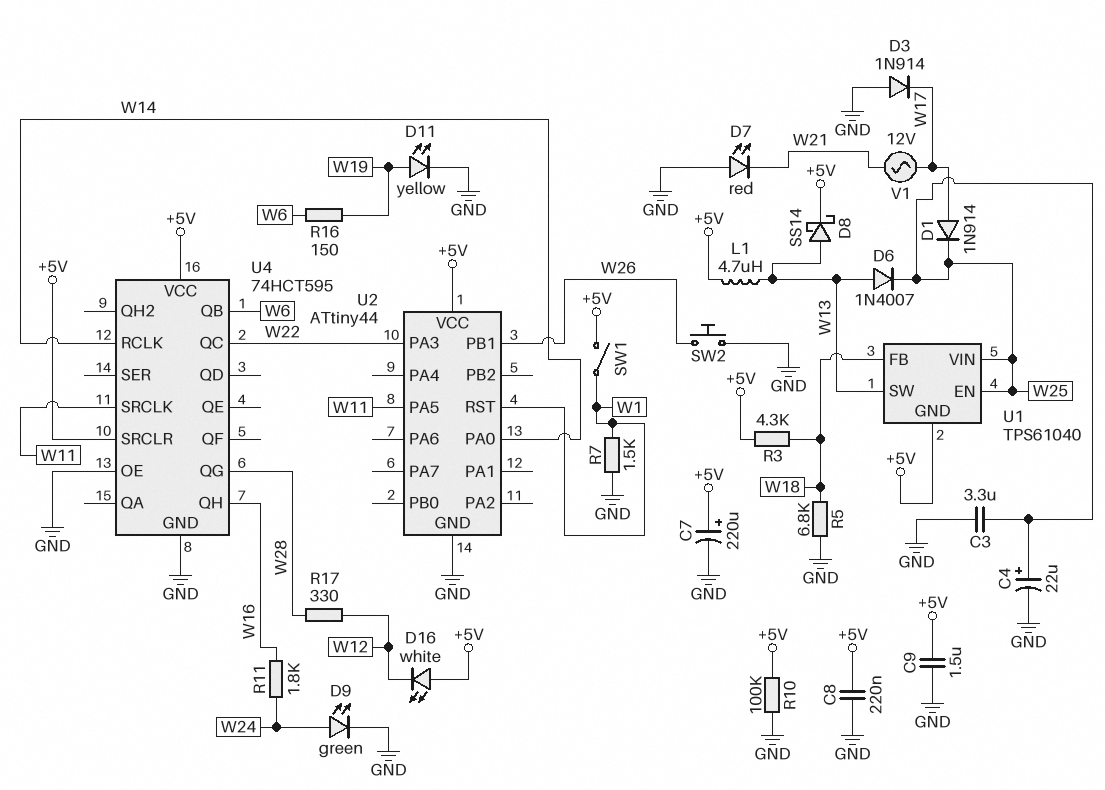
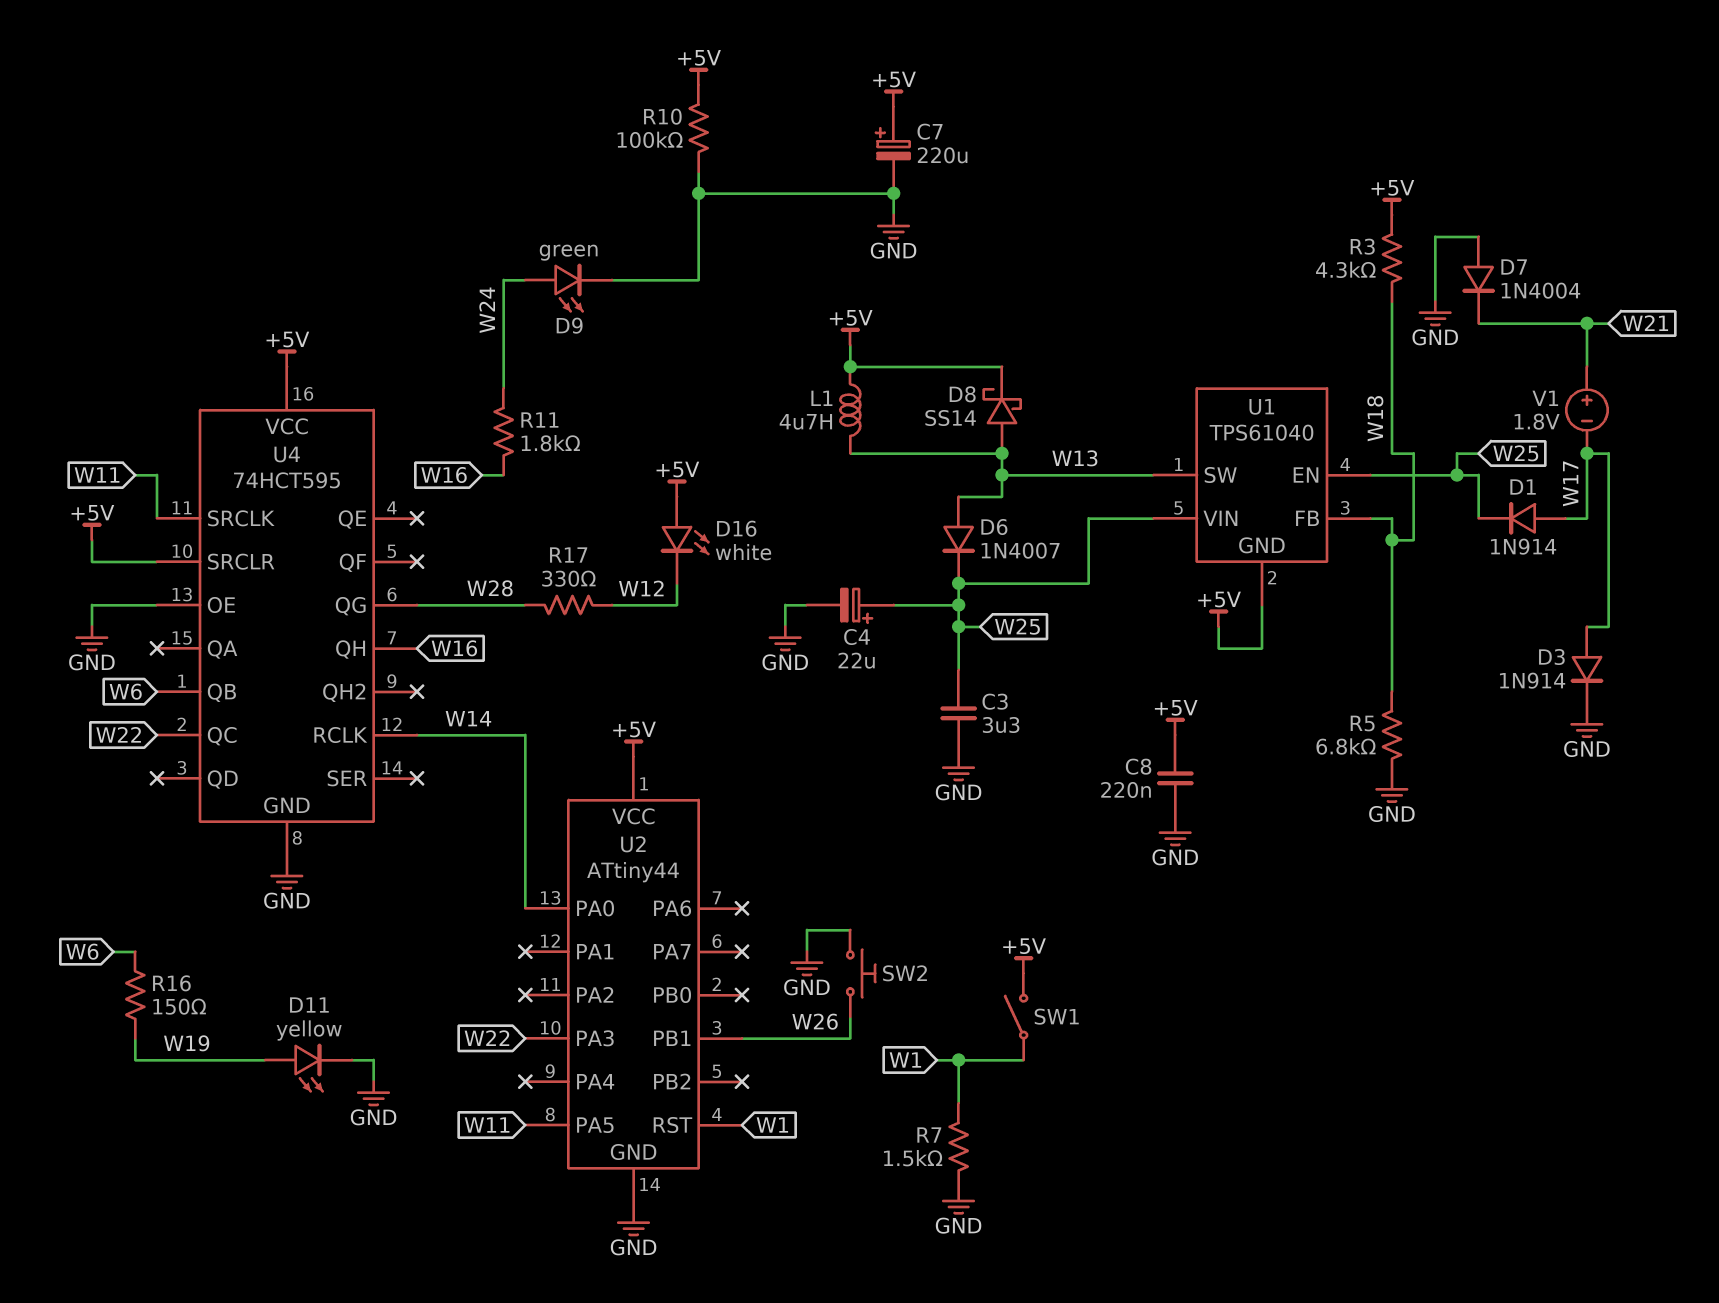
C9: 1.5uF (+5V, GND) -> none
D3: diode 1N914 (A GND, K W17) -> diode 1N914 (A W17, K GND)
D7: LED red (A GND, K W21) -> diode 1N4004 (A GND, K W21)
V1: AC 12V (W17, W21) -> 1.8V (plus W21, minus W17)

